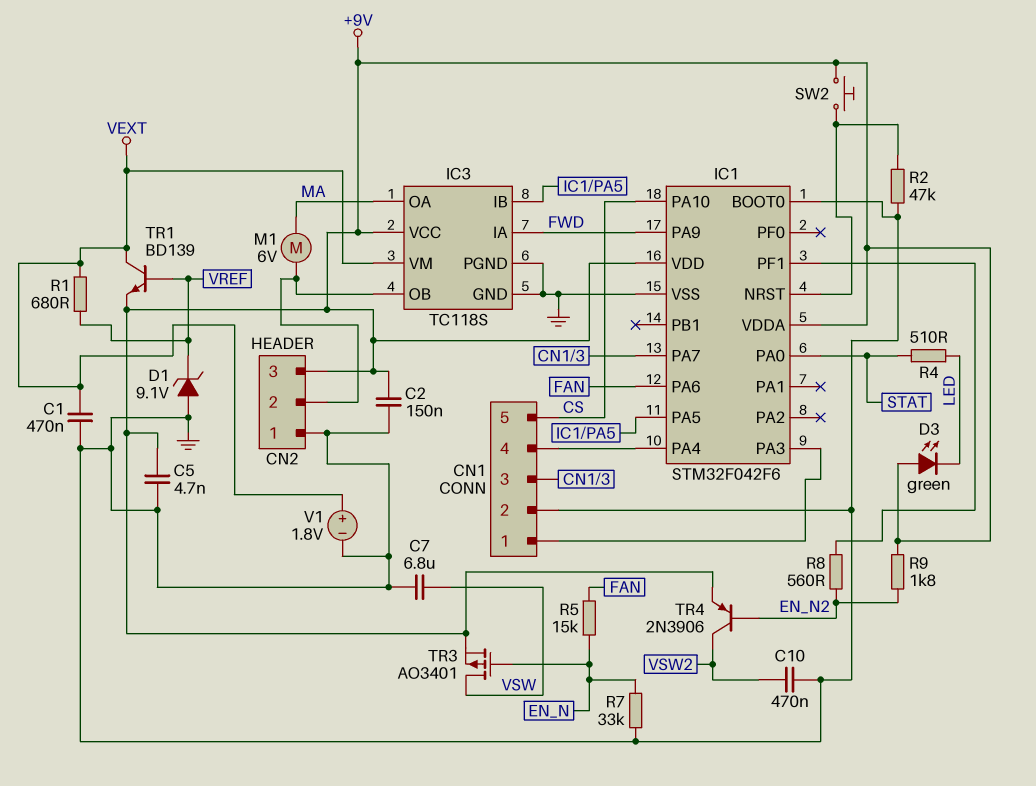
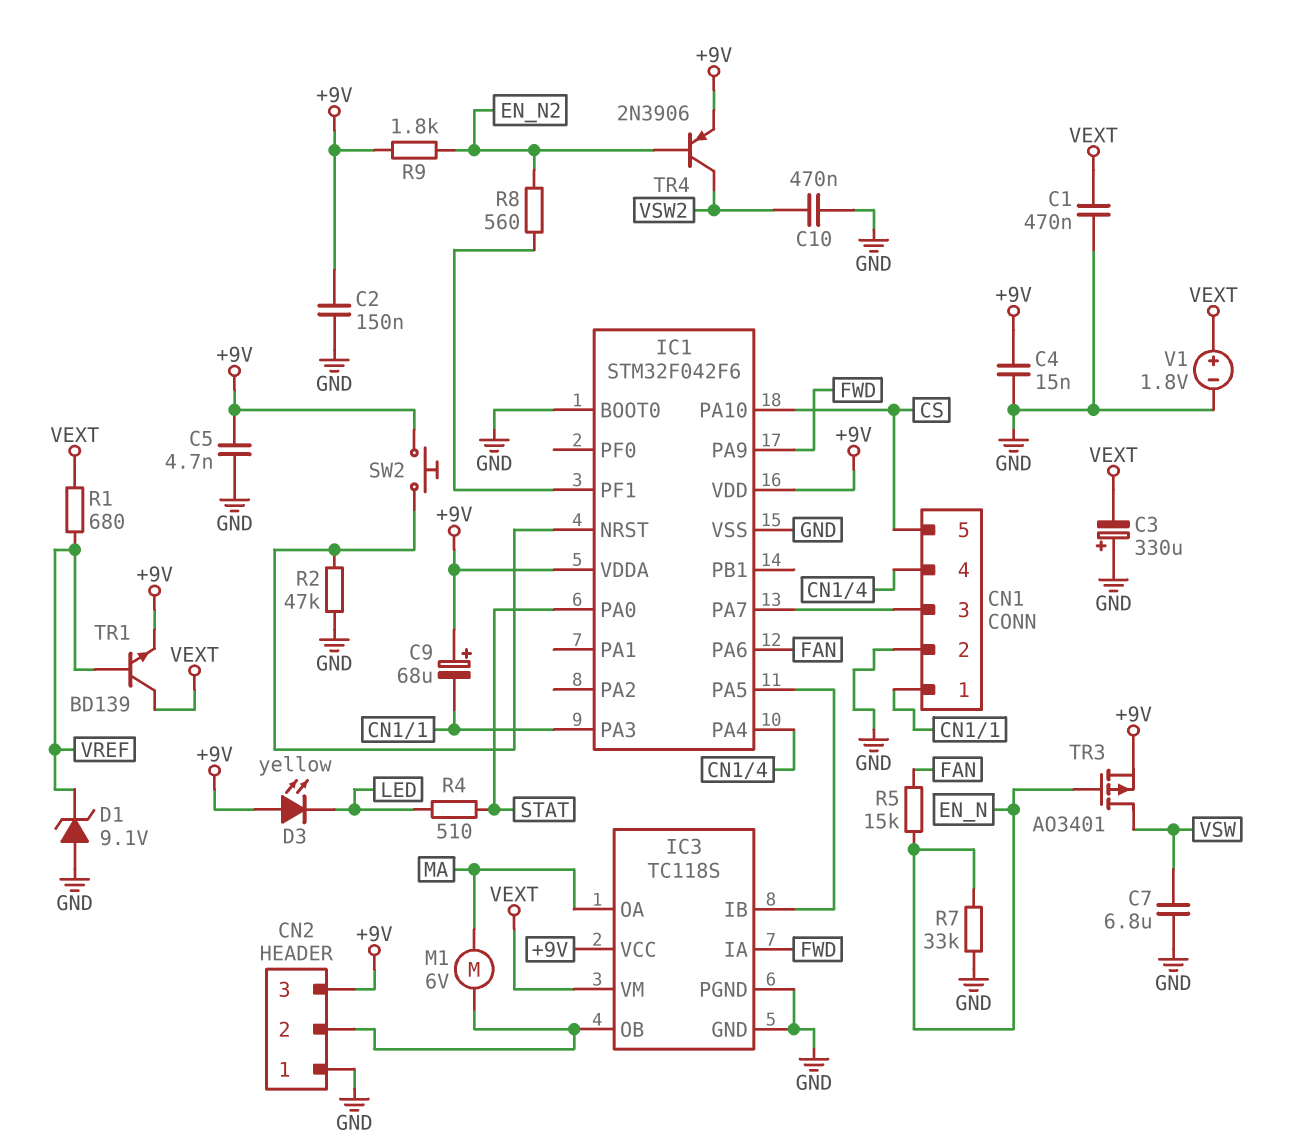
C3: none -> 330uF (plus GND, minus VEXT)
C4: none -> 15nF (+9V, GND)
C9: none -> 68uF (plus +9V, minus CN1/1)
D3: LED green (A +9V, K LED) -> LED yellow (A +9V, K LED)

